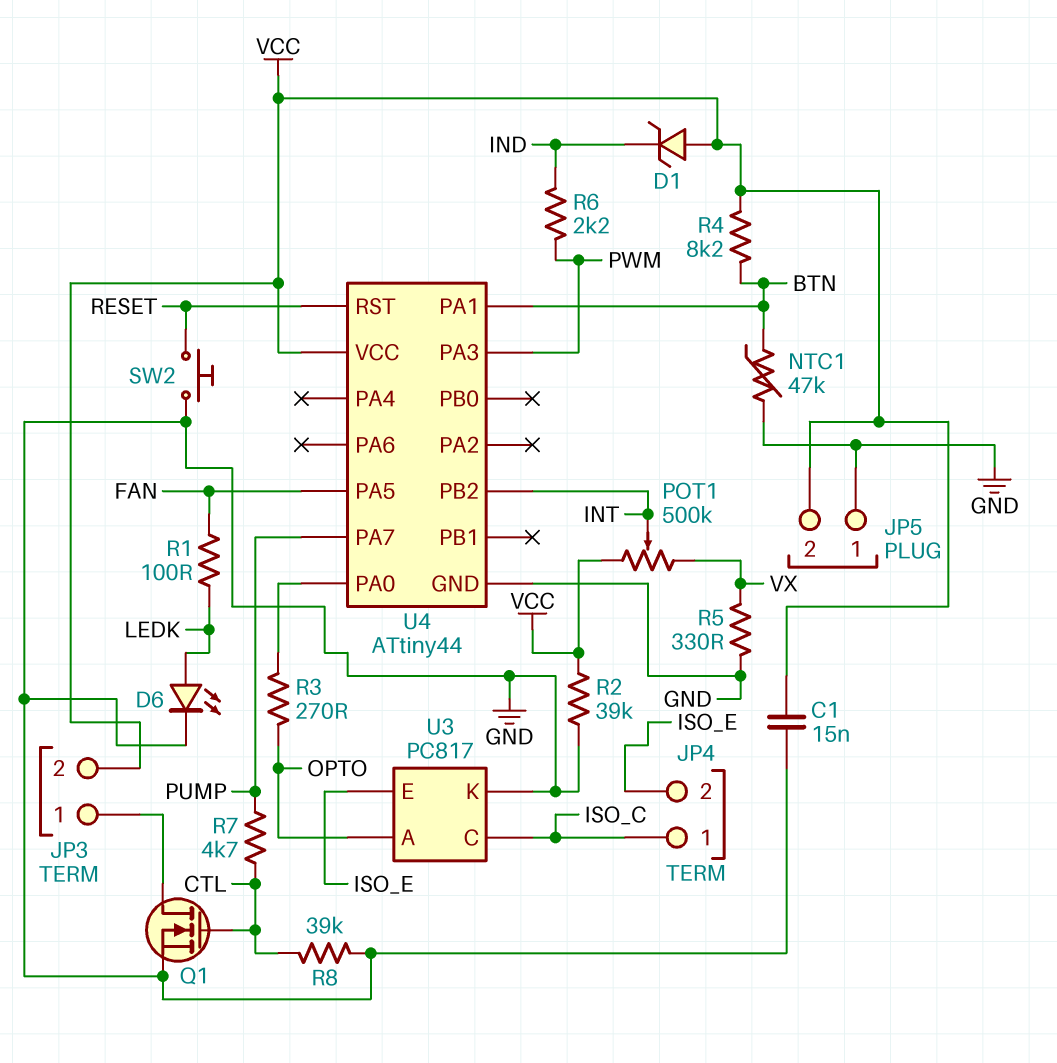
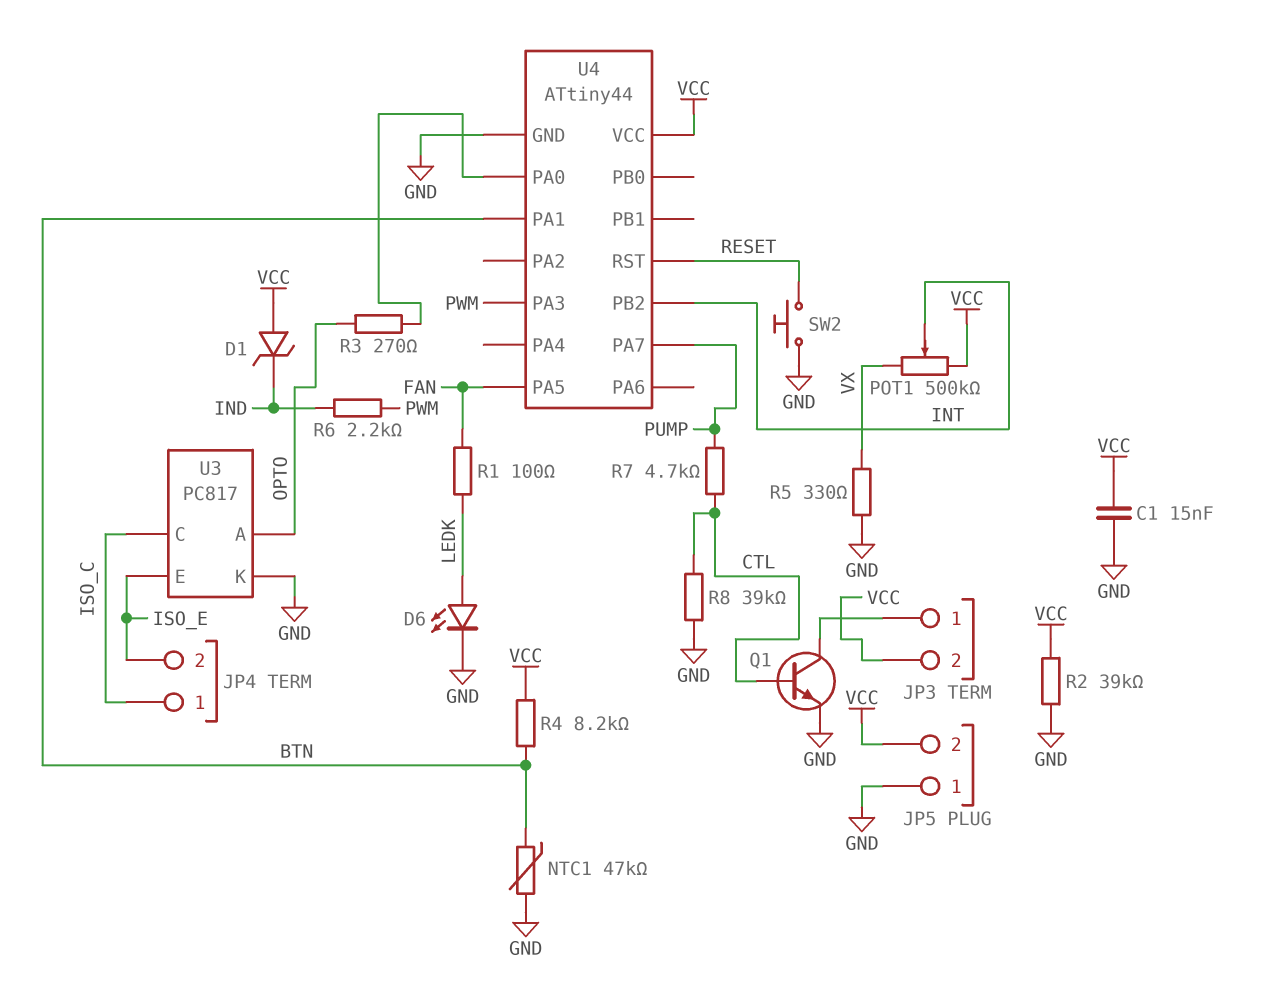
Q1: NMOS (G CTL, D JP3/1, S GND) -> NPN (B CTL, C JP3/1, E GND)

